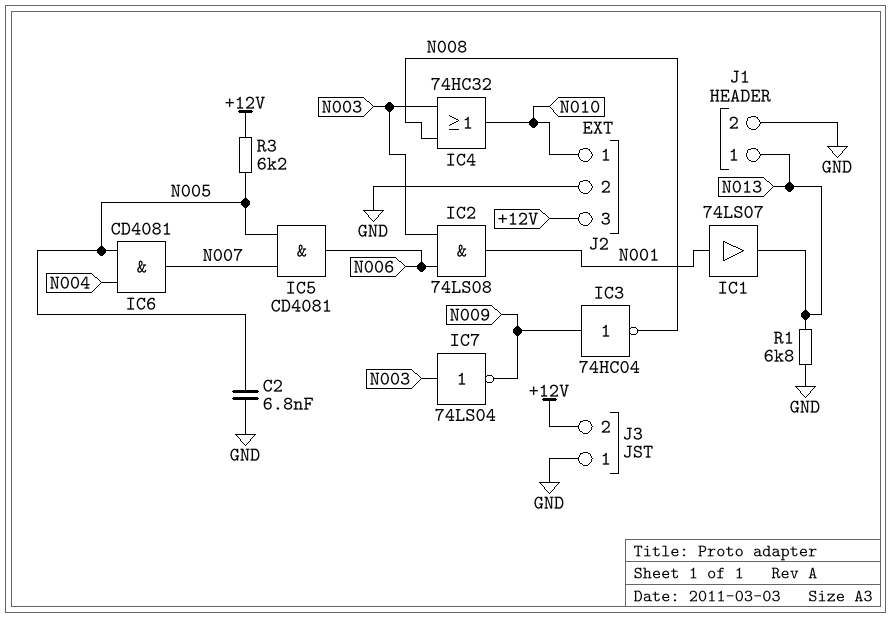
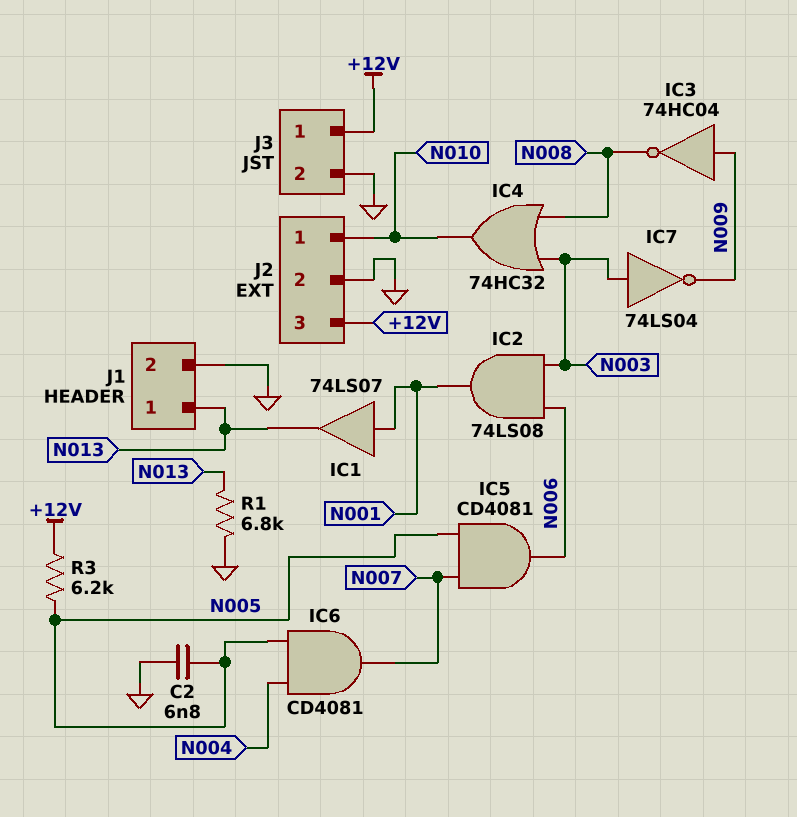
J3 pin 1: GND -> +12V
J3 pin 2: +12V -> GND

